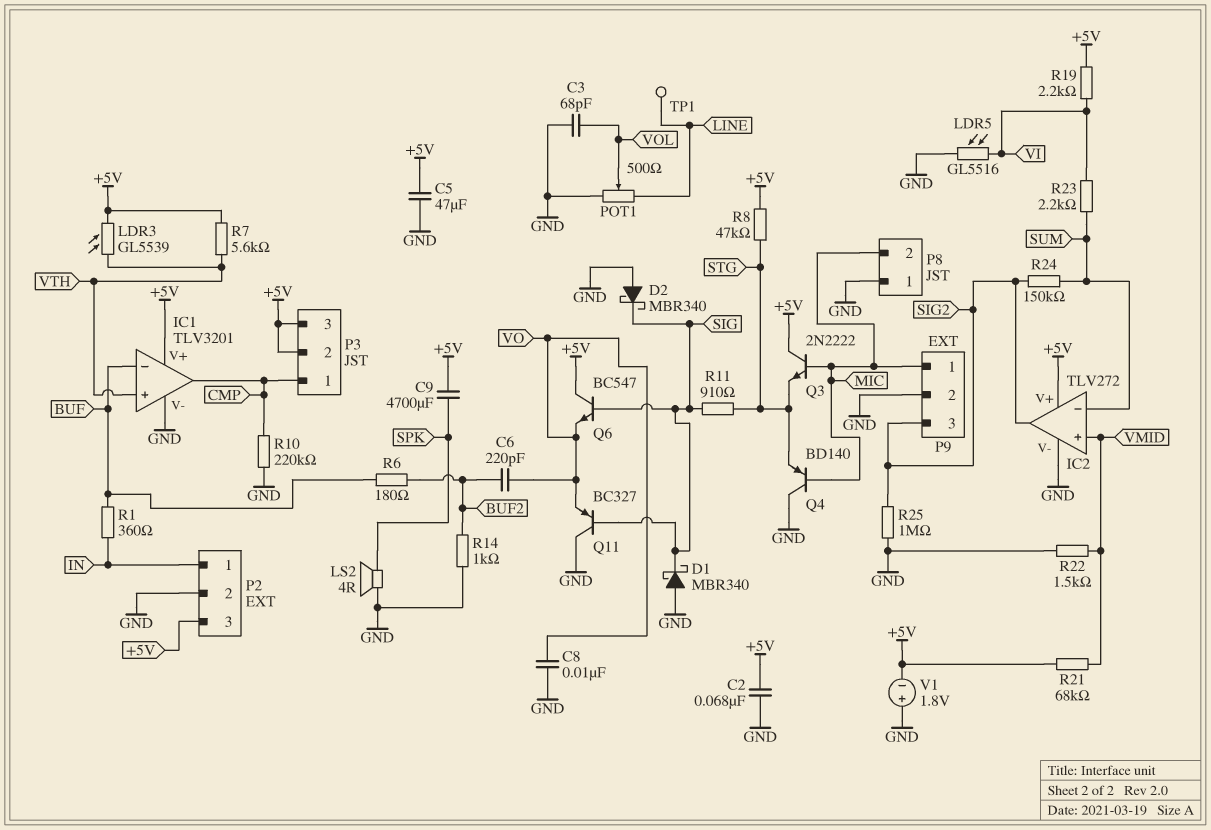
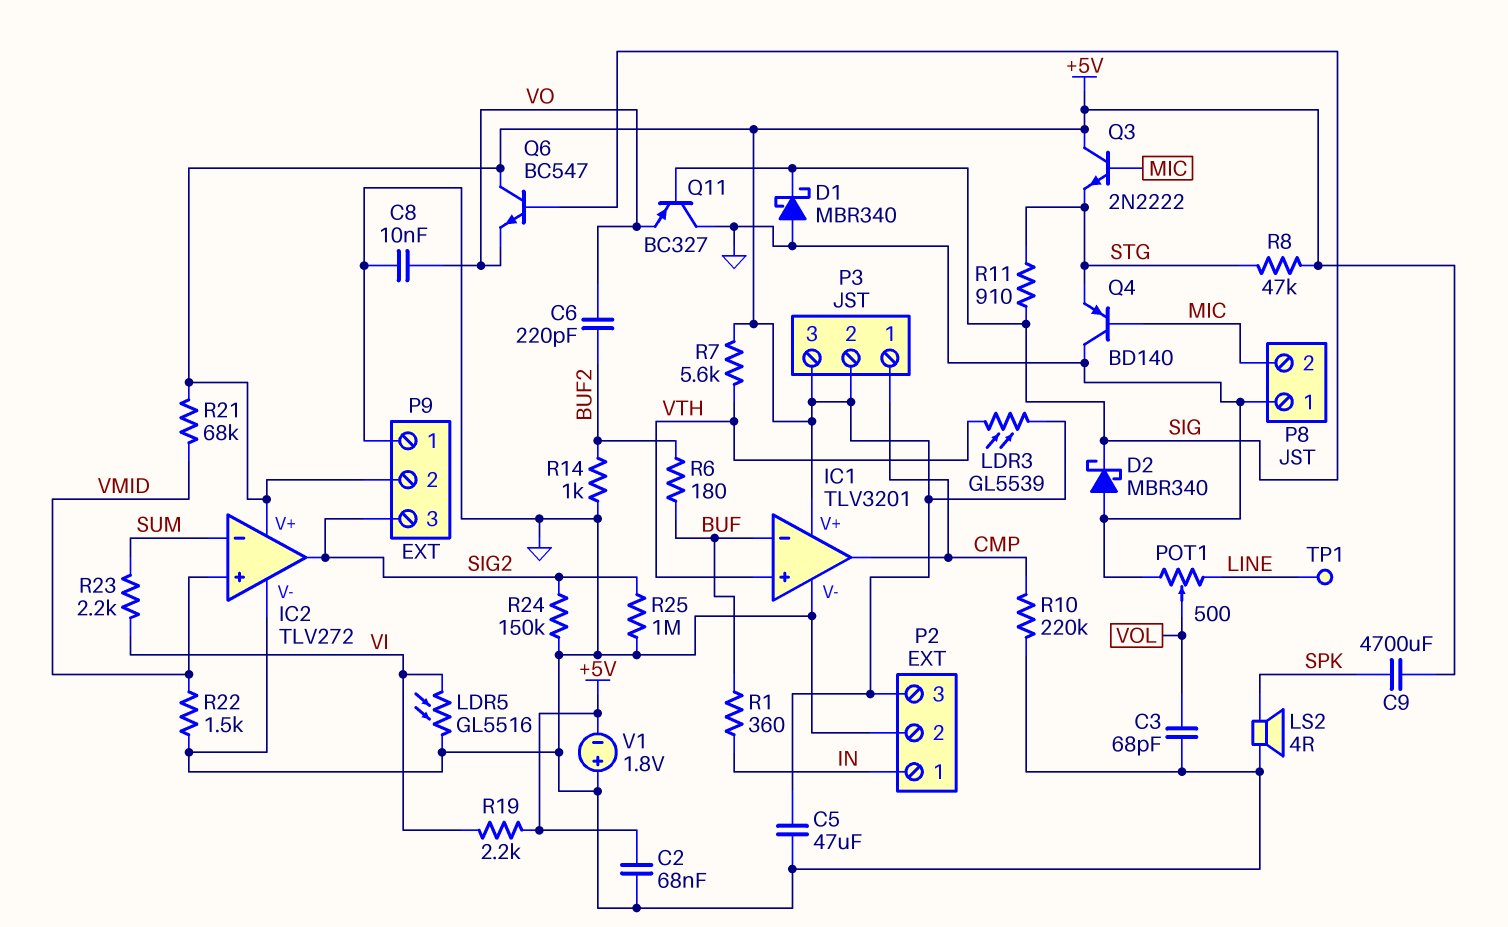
P9 pin 1: MIC -> GND
P9 pin 2: GND -> +5V
R24: 150k (SIG2, SUM) -> 150k (GND, SIG2)

